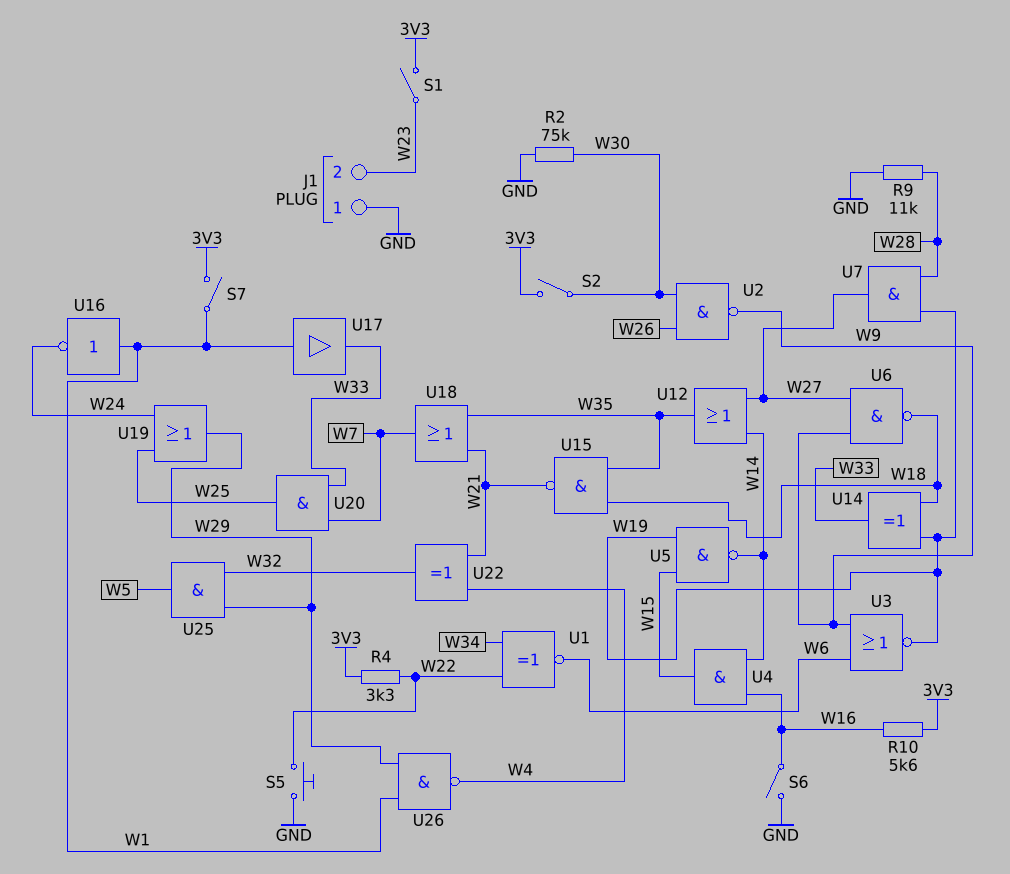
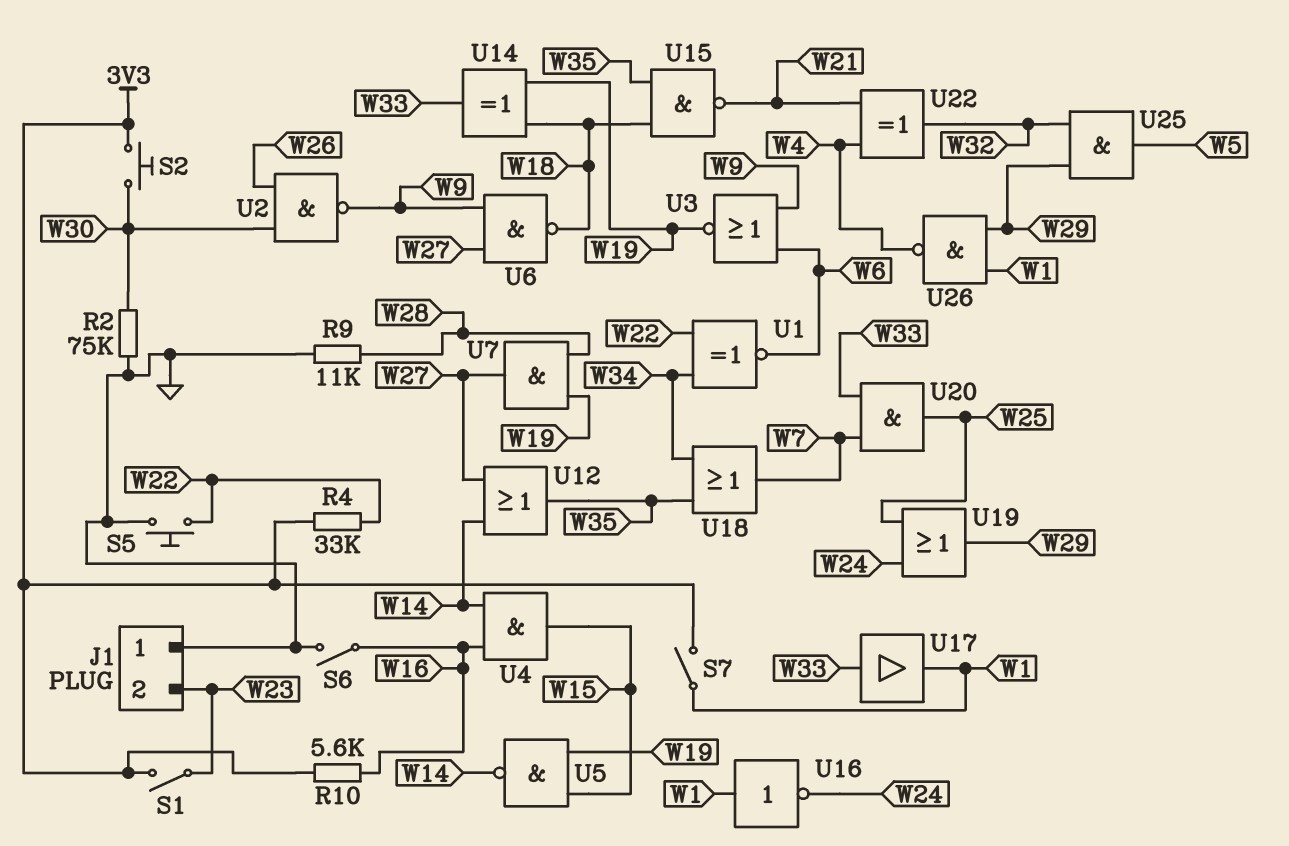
R4: 3.3k (3V3, W22) -> 33k (3V3, W22)
S2: switch (3V3, W30) -> button (3V3, W30)
U17: buffer (in W1, out W33) -> buffer (in W33, out W1)
U18: OR (in W21, in W35, out W7) -> OR (in W34, in W35, out W7)

